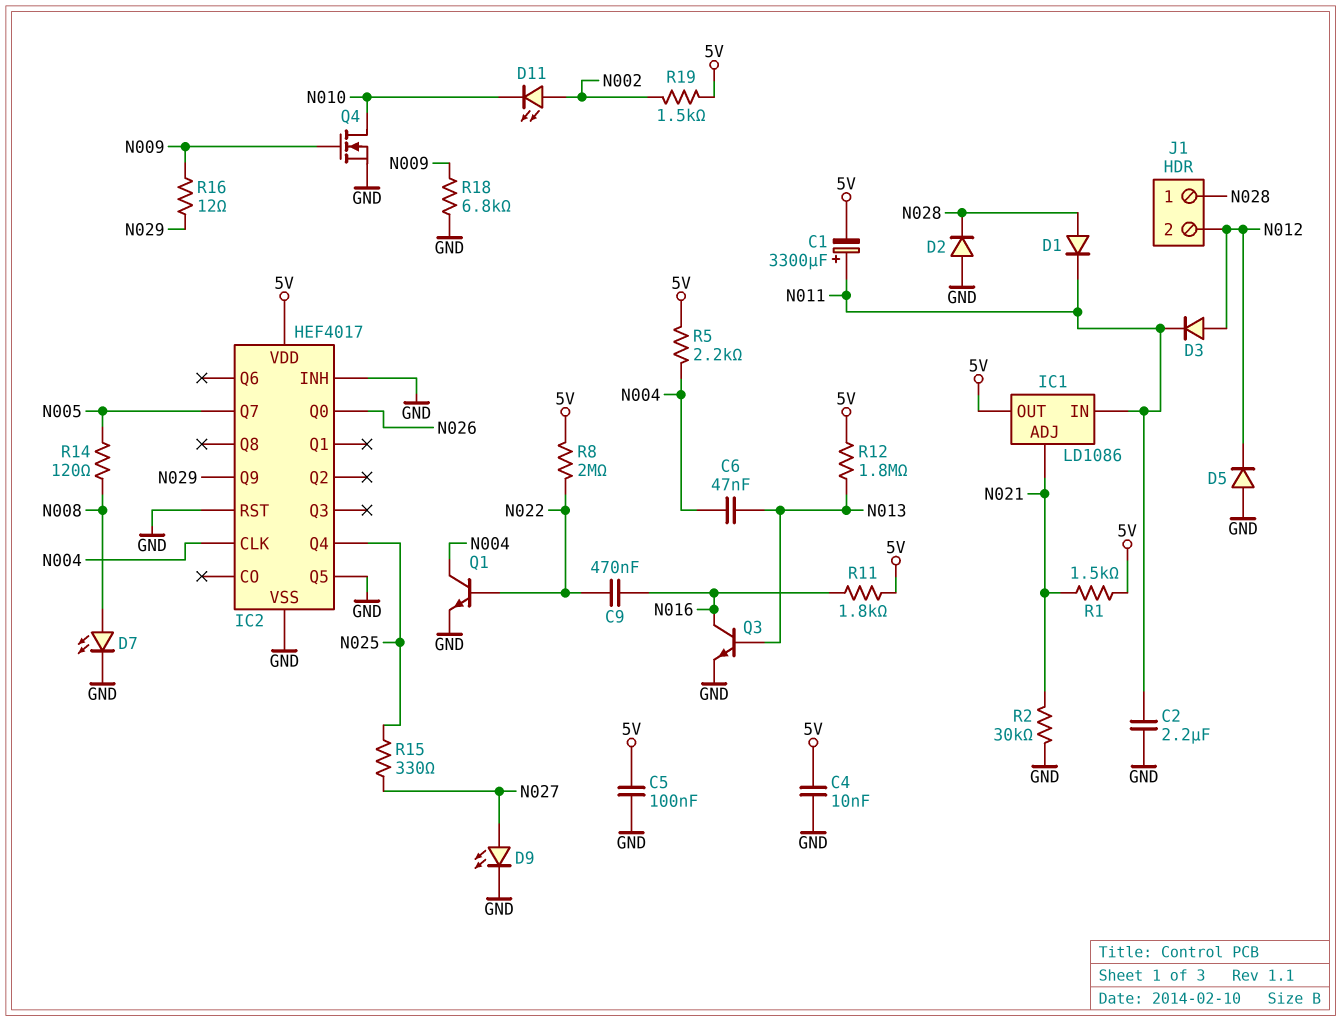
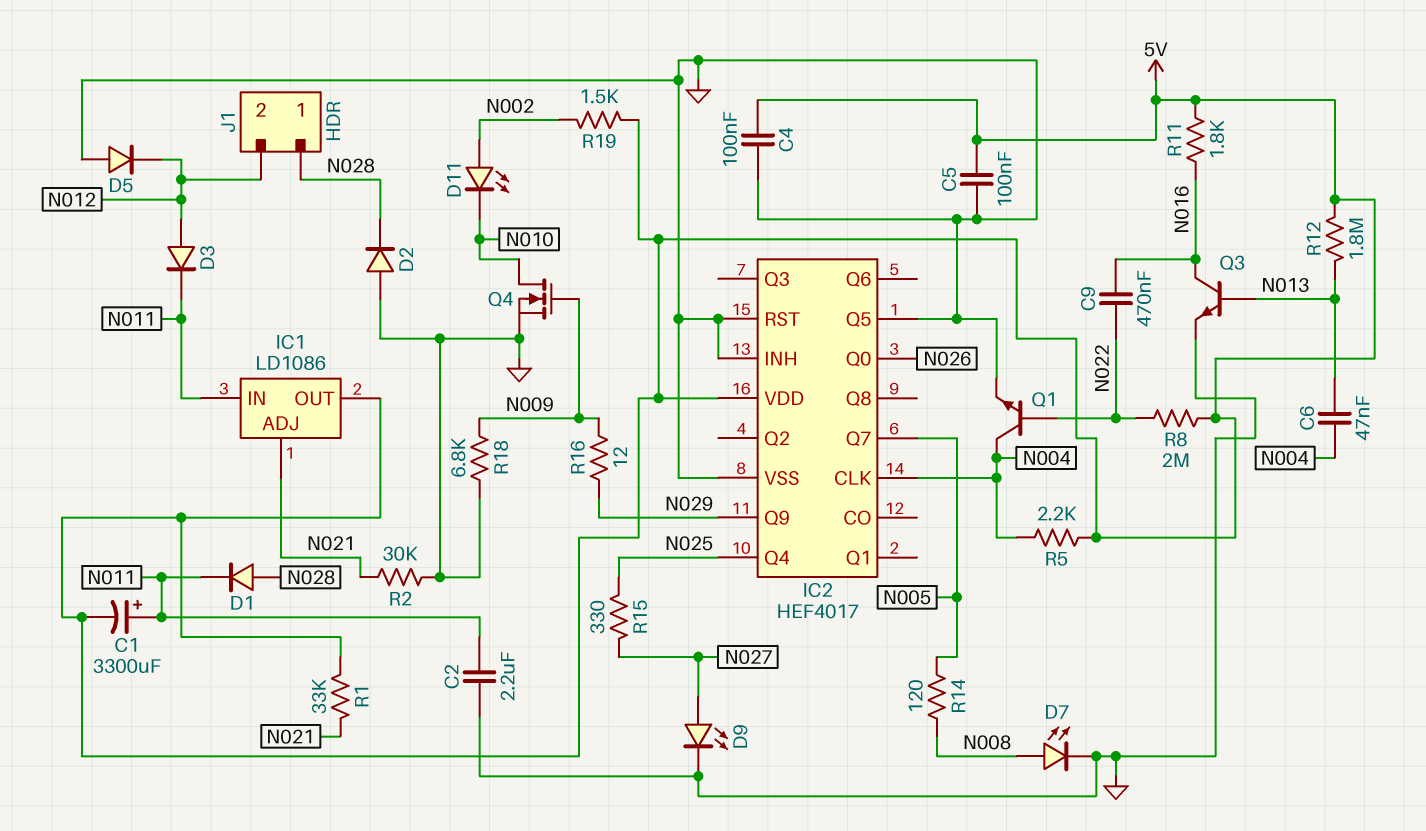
C4: 10nF (5V, GND) -> 100nF (5V, GND)
R1: 1.5k (5V, N021) -> 33k (5V, N021)

